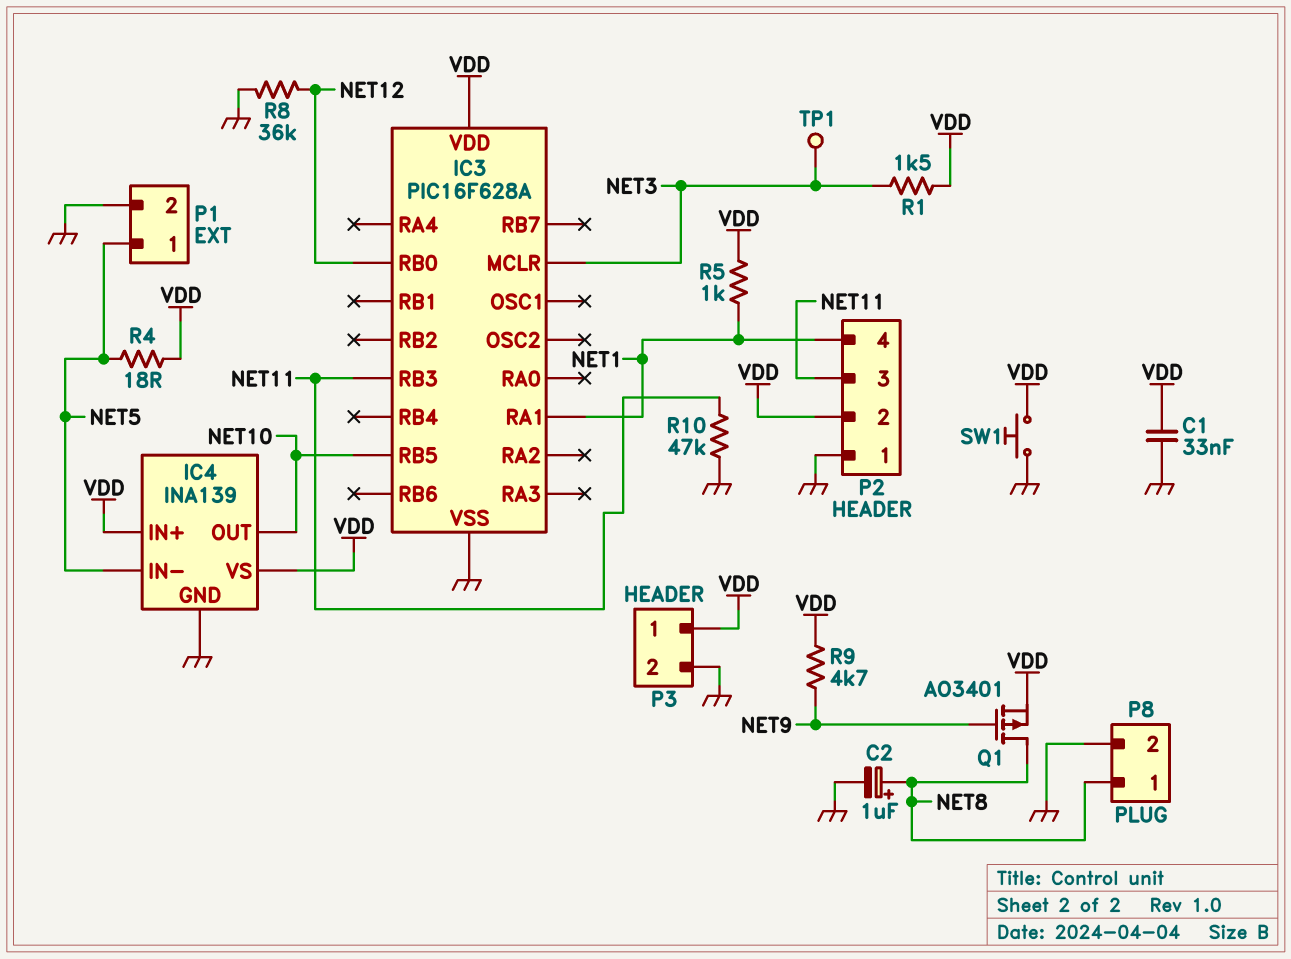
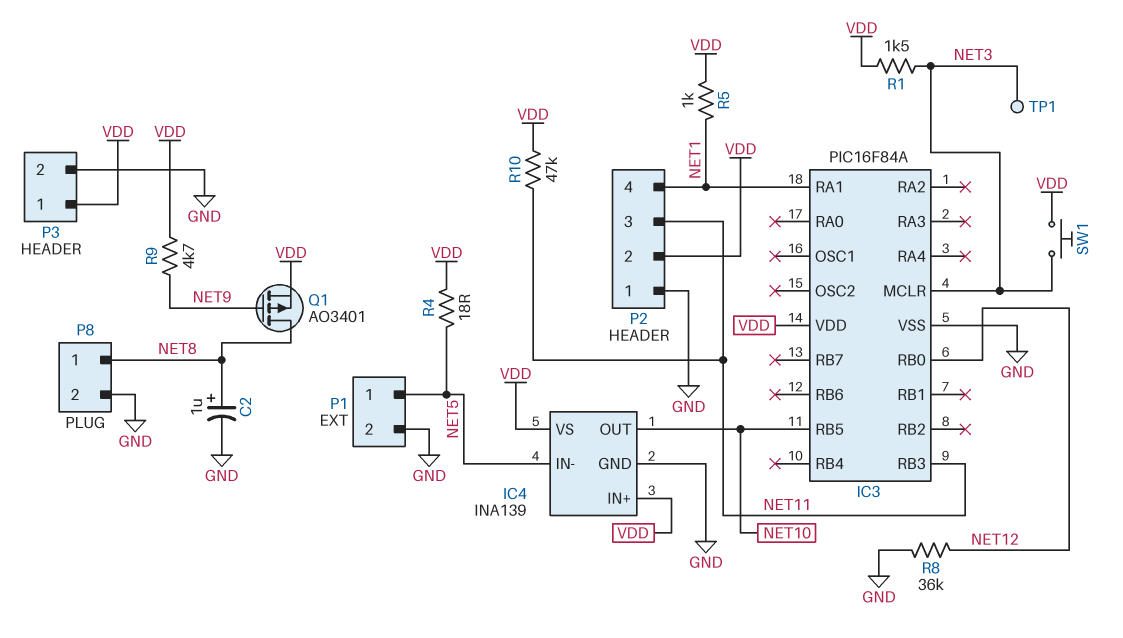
C1: 33nF (GND, VDD) -> none
IC3: PIC16F628A -> PIC16F84A
R10: 47k (GND, NET11) -> 47k (NET11, VDD)
SW1: button (GND, VDD) -> button (NET3, VDD)

